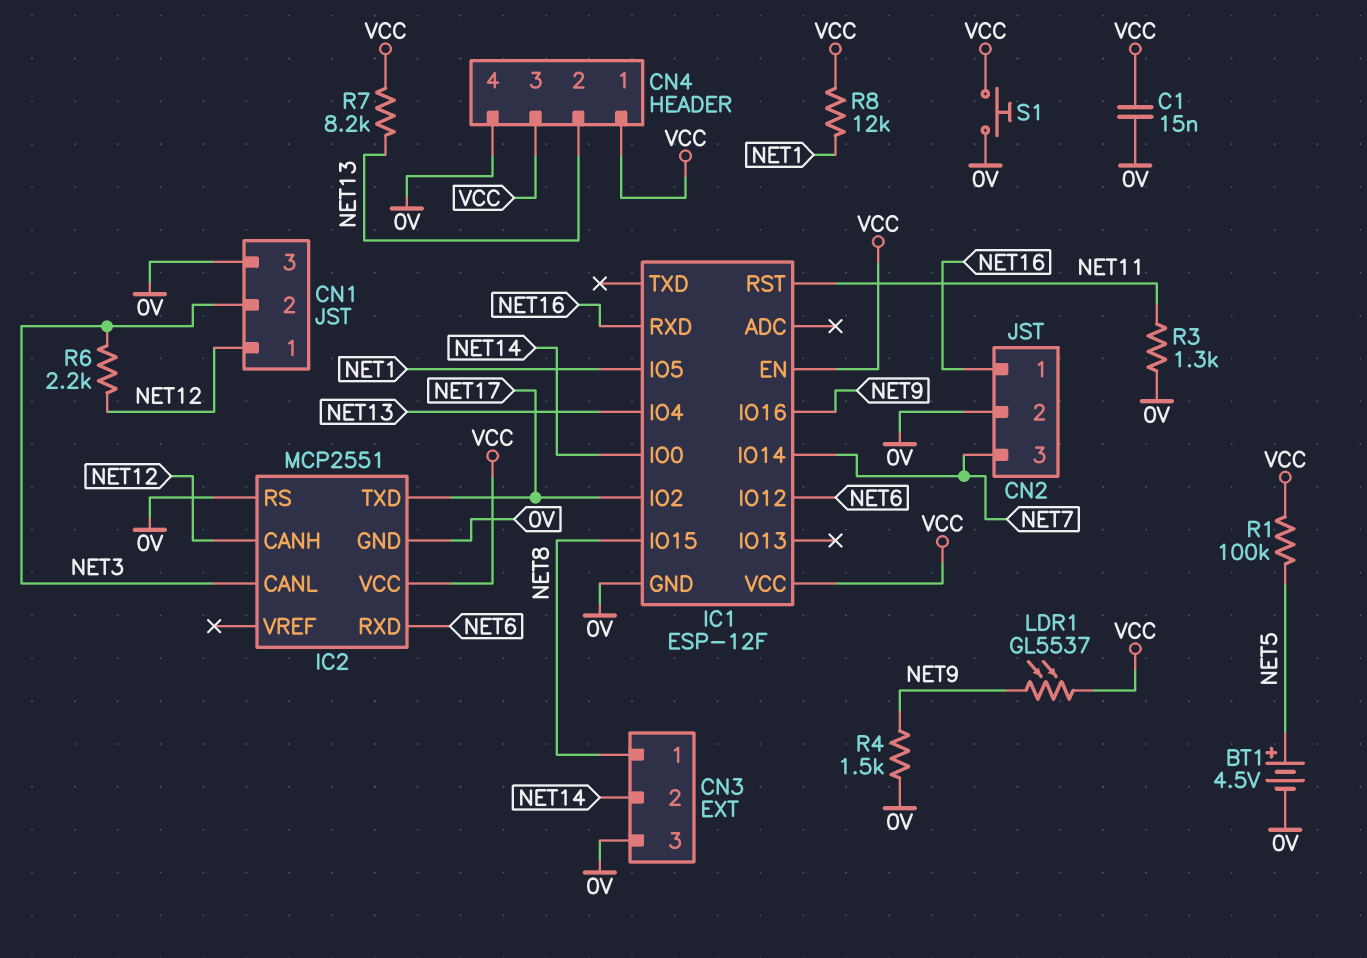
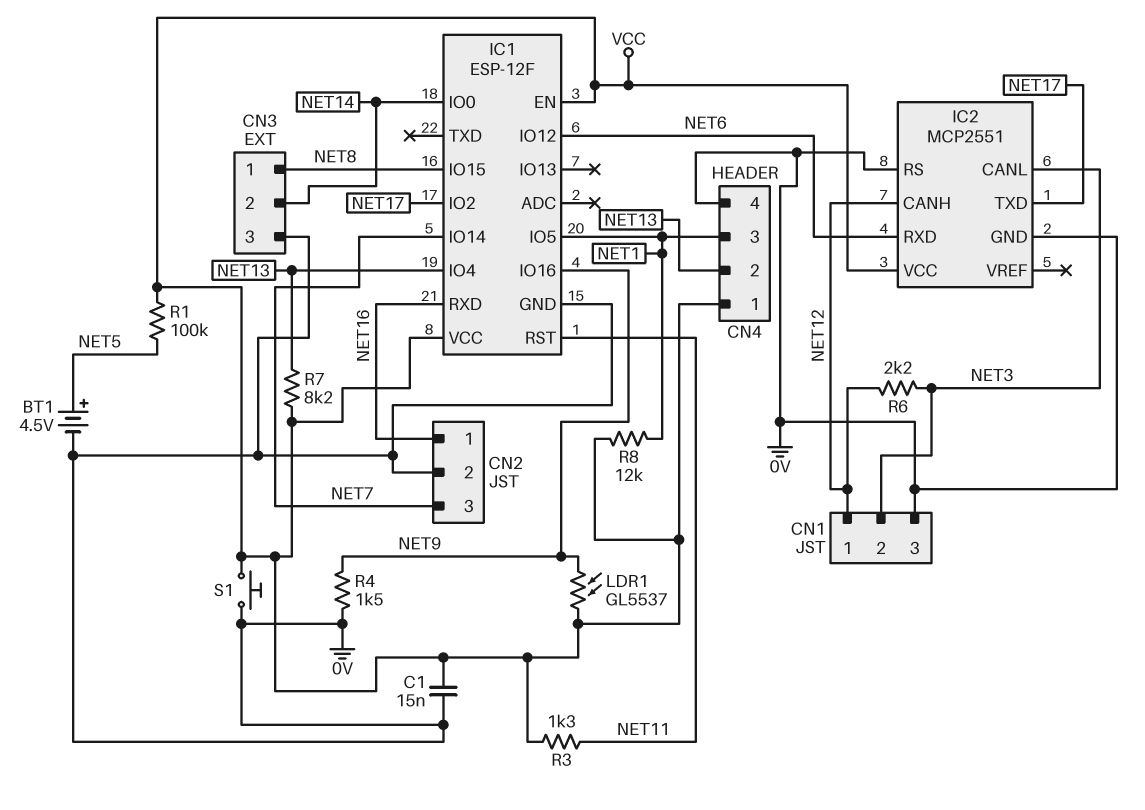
CN4 pin 3: VCC -> NET1
R3: 1.3k (0V, NET11) -> 1.3k (NET11, VCC)

